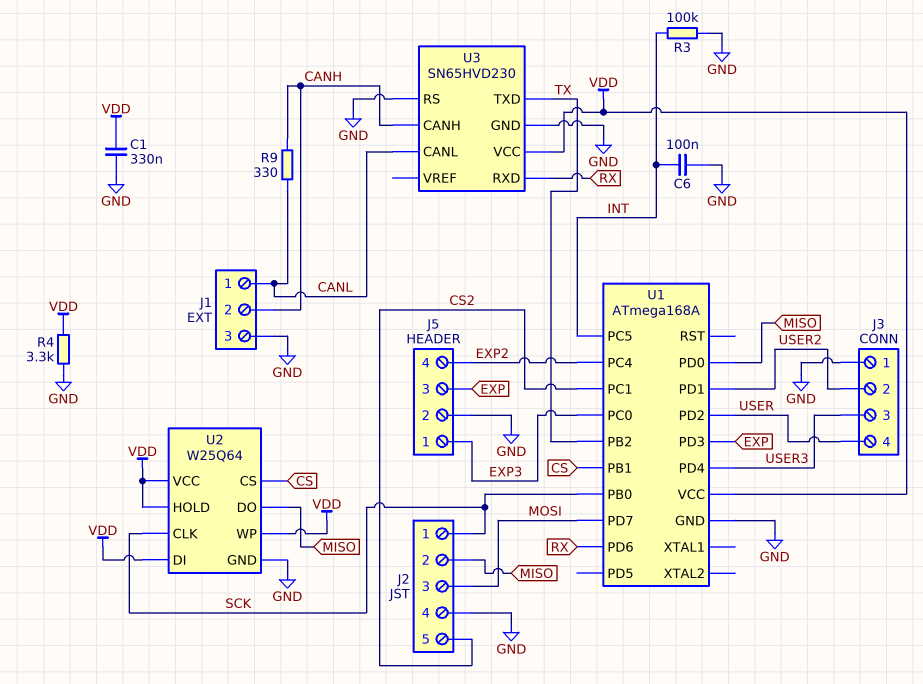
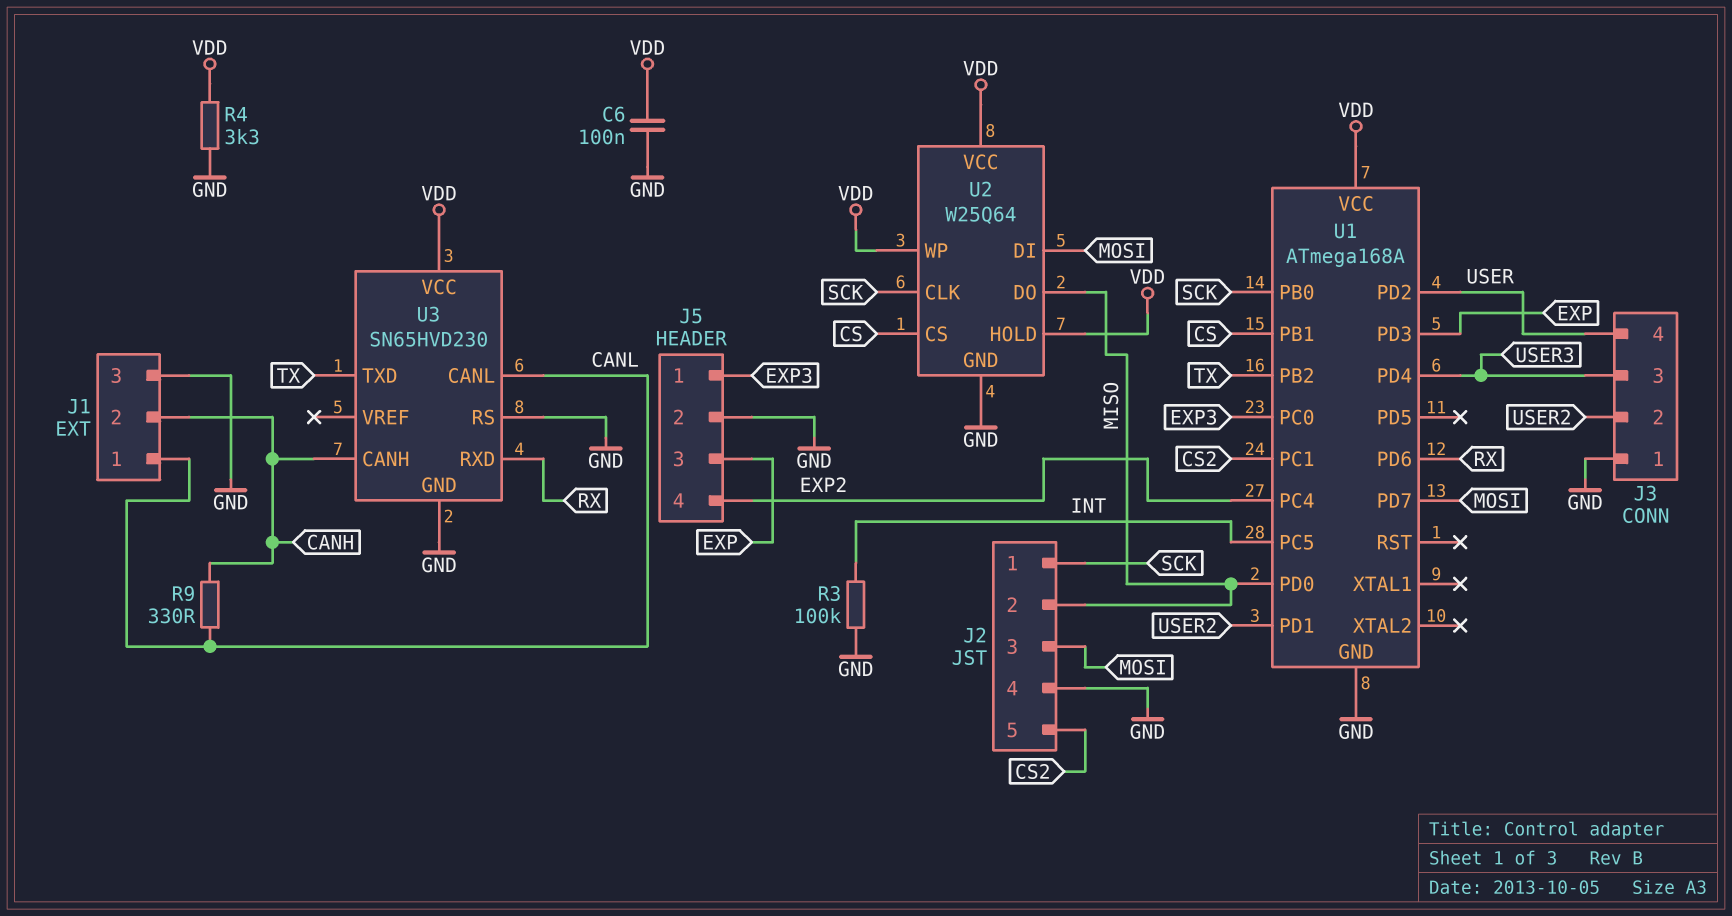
C1: 330nF (GND, VDD) -> none
C6: 100nF (GND, INT) -> 100nF (GND, VDD)
U2 pin DI: VDD -> MOSI

